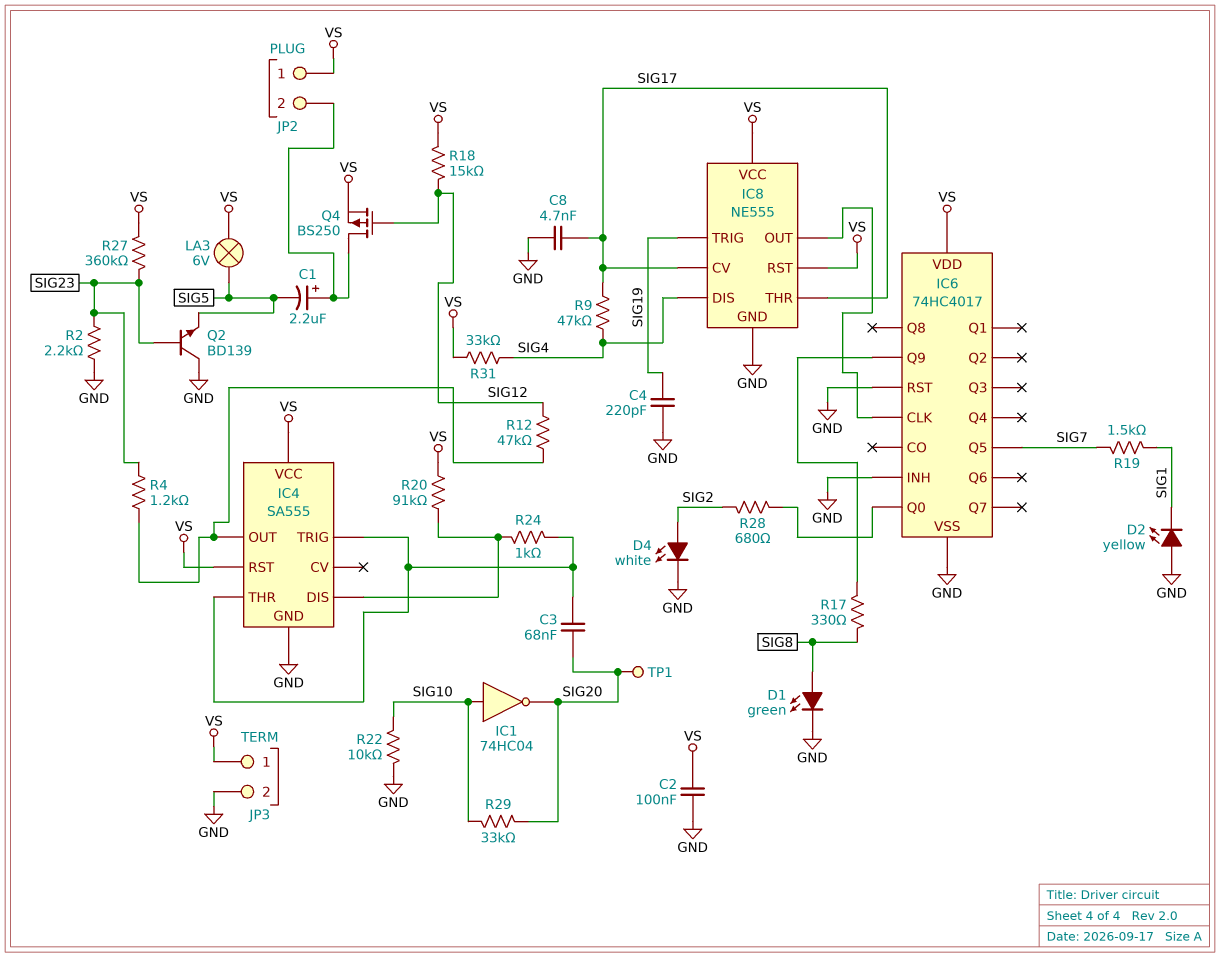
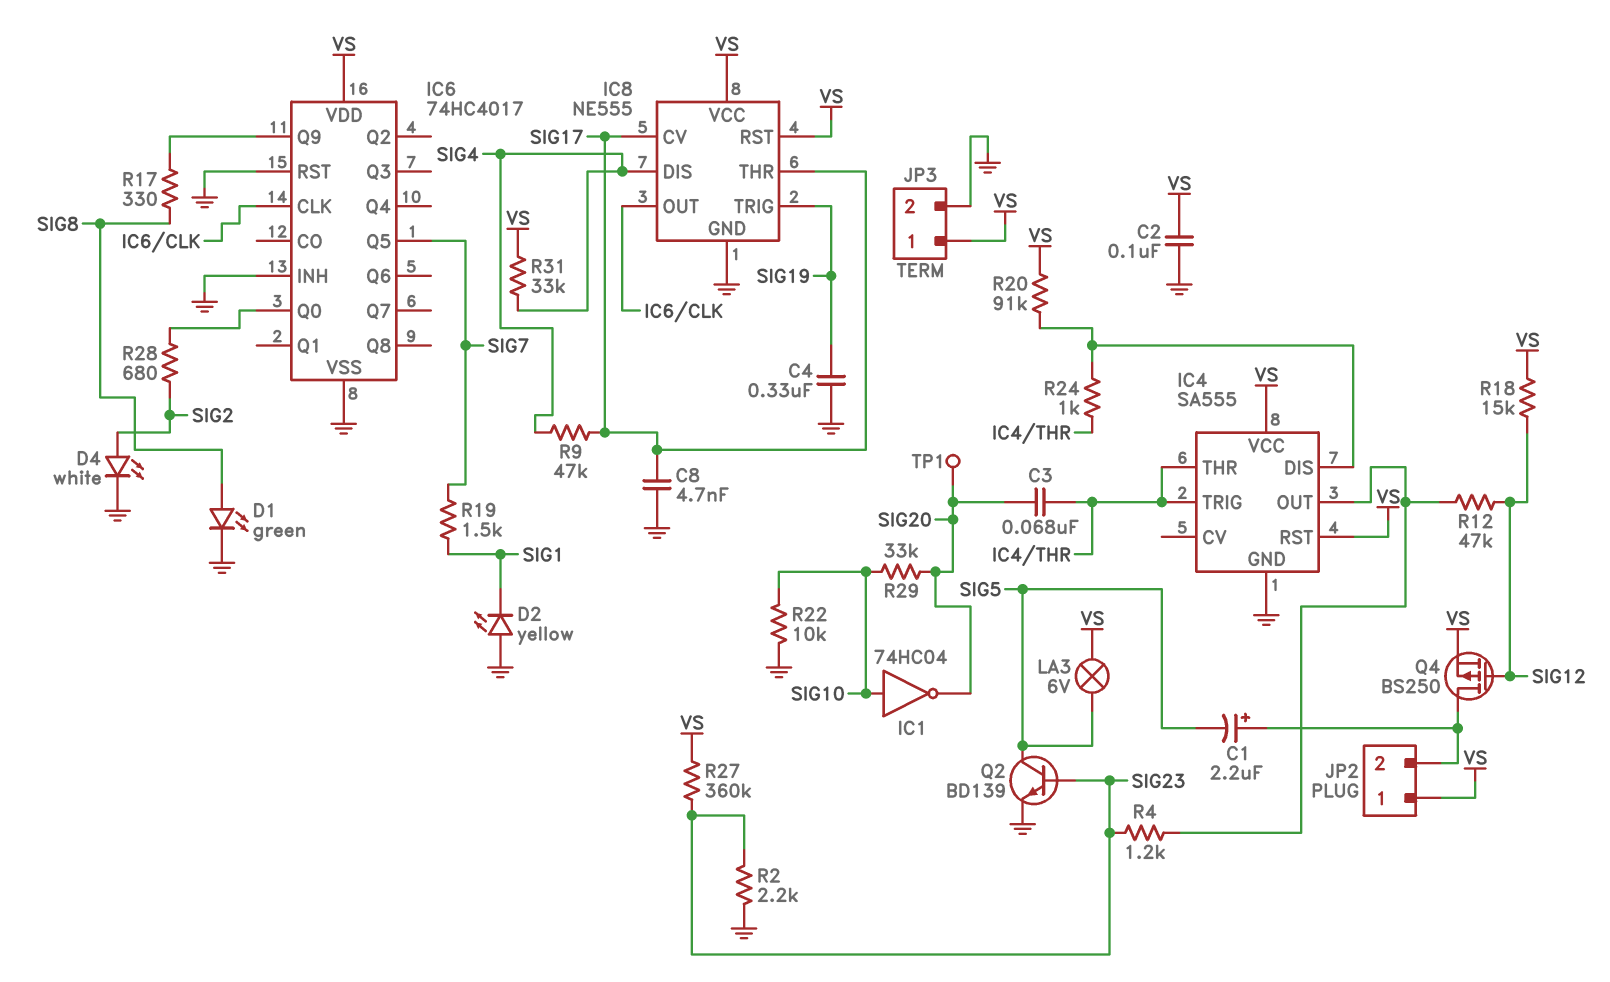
C4: 220pF (GND, SIG19) -> 330nF (GND, SIG19)
Q2: NPN BD139 (B SIG23, C GND, E SIG5) -> NPN BD139 (B SIG23, C SIG5, E GND)

